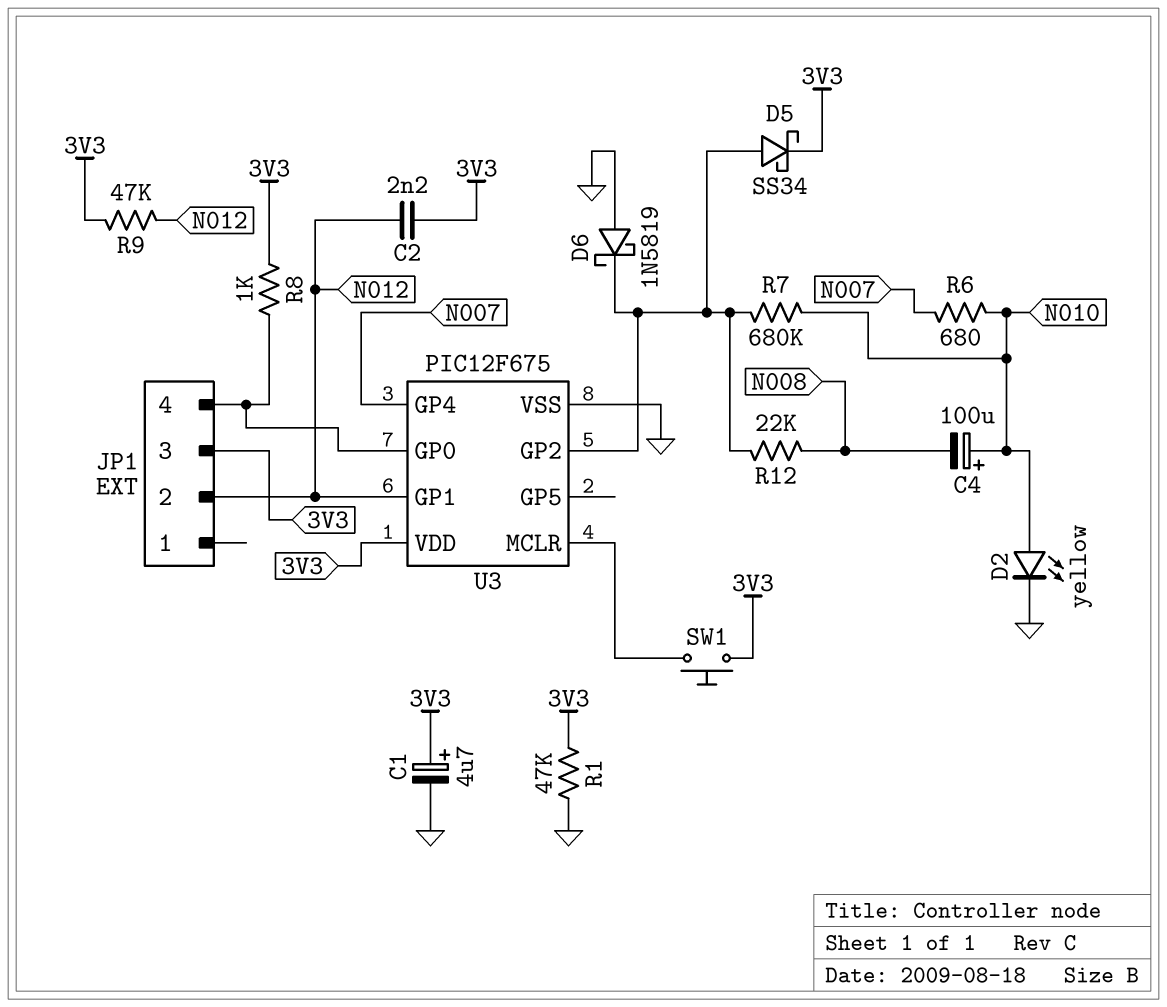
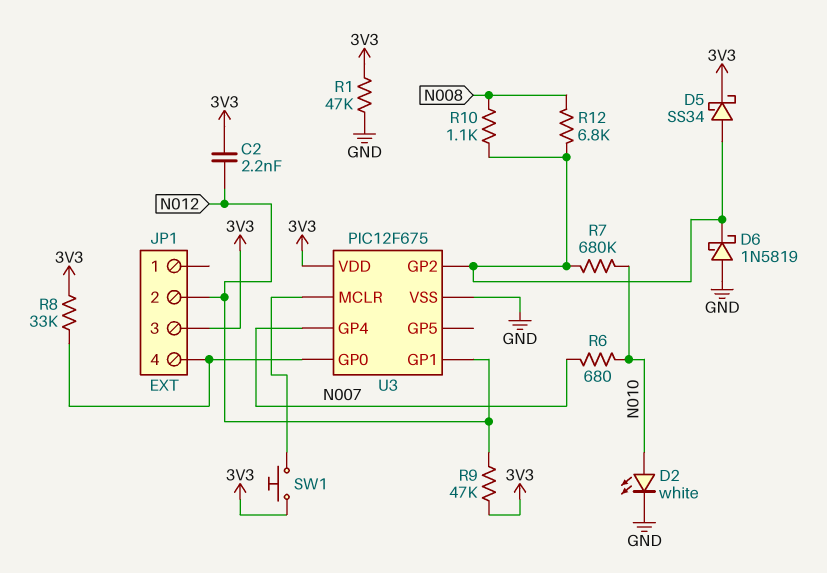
C1: 4.7uF (plus 3V3, minus GND) -> none
C4: 100uF (plus N010, minus N008) -> none
D2: LED yellow (A N010, K GND) -> LED white (A N010, K GND)
R8: 1k (3V3, JP1/4) -> 33k (3V3, JP1/4)
R10: none -> 1.1k (N008, U3/GP2)
R12: 22k (N008, U3/GP2) -> 6.8k (N008, U3/GP2)

